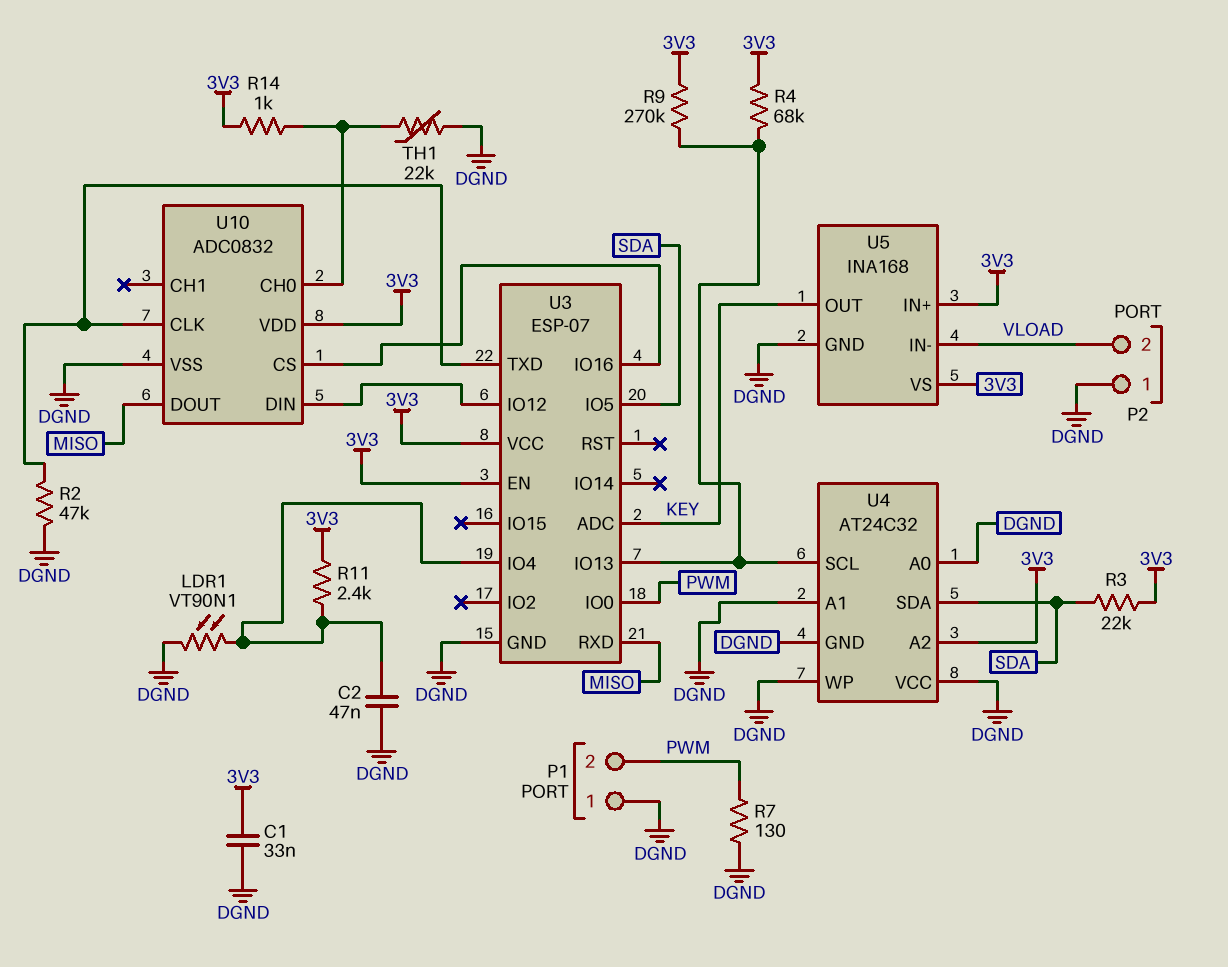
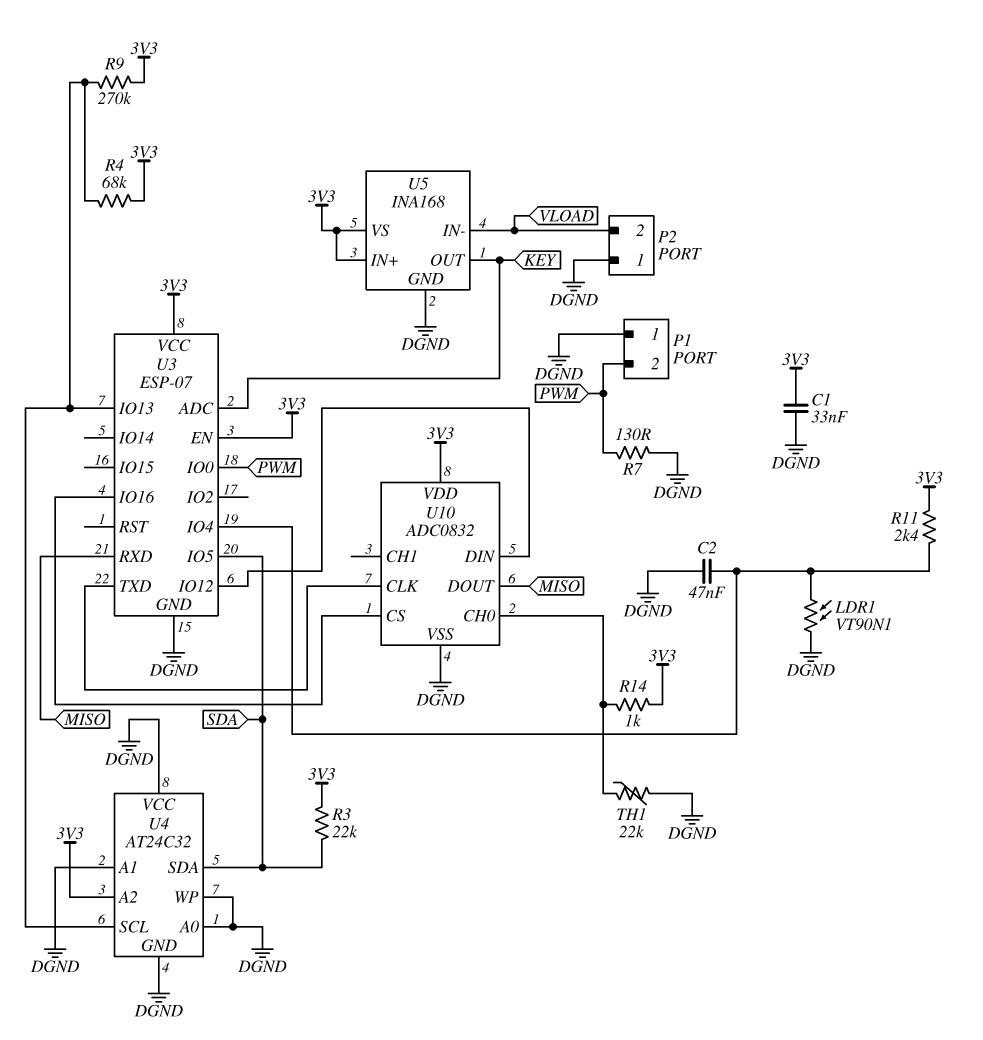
R2: 47k (DGND, U3/TXD) -> none

